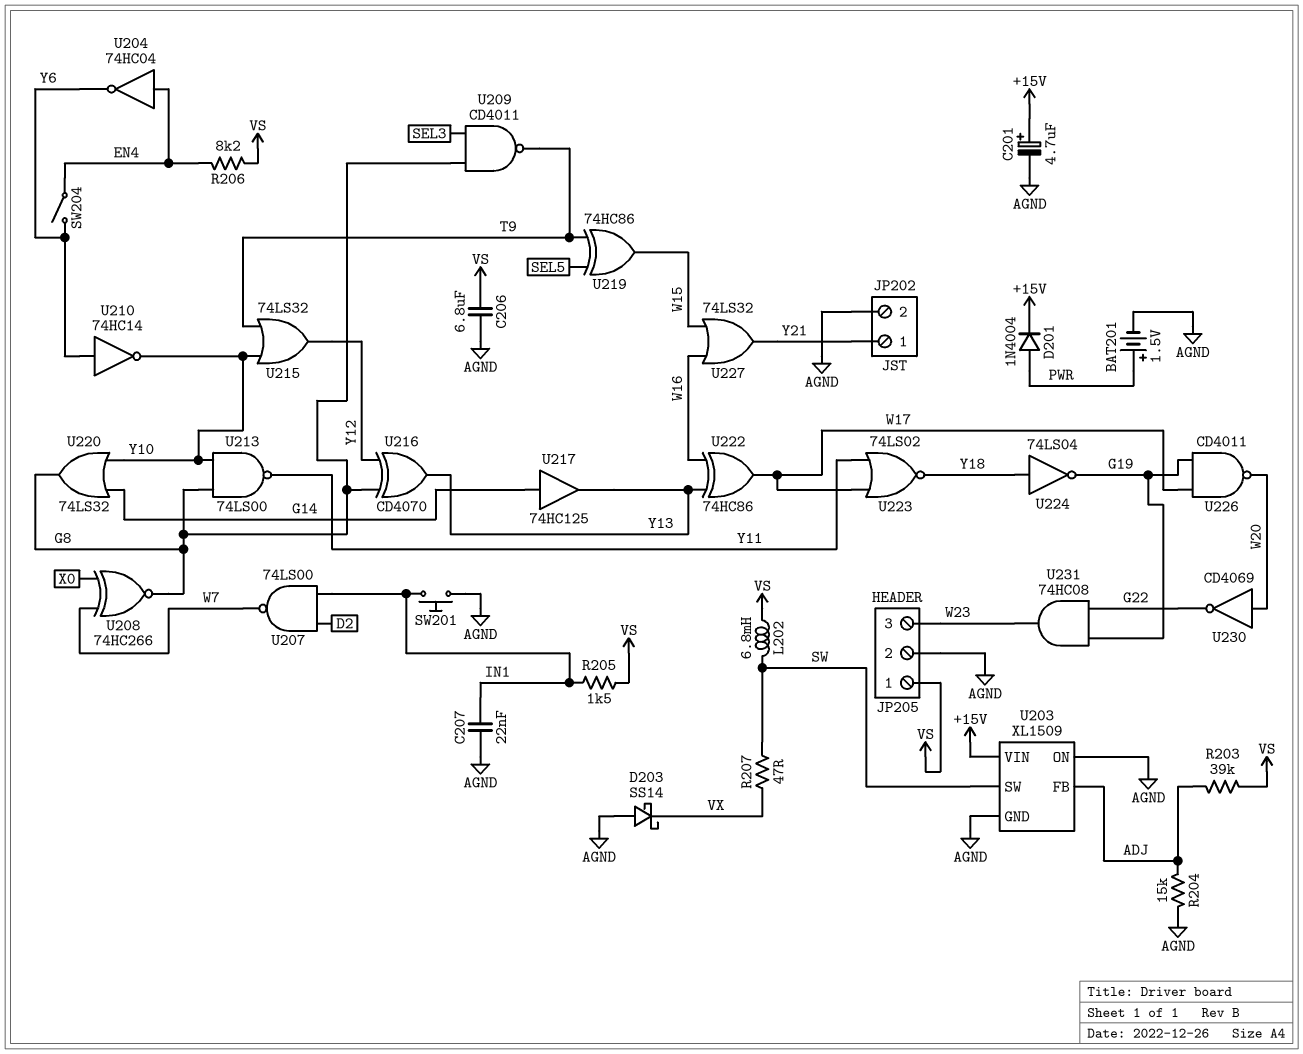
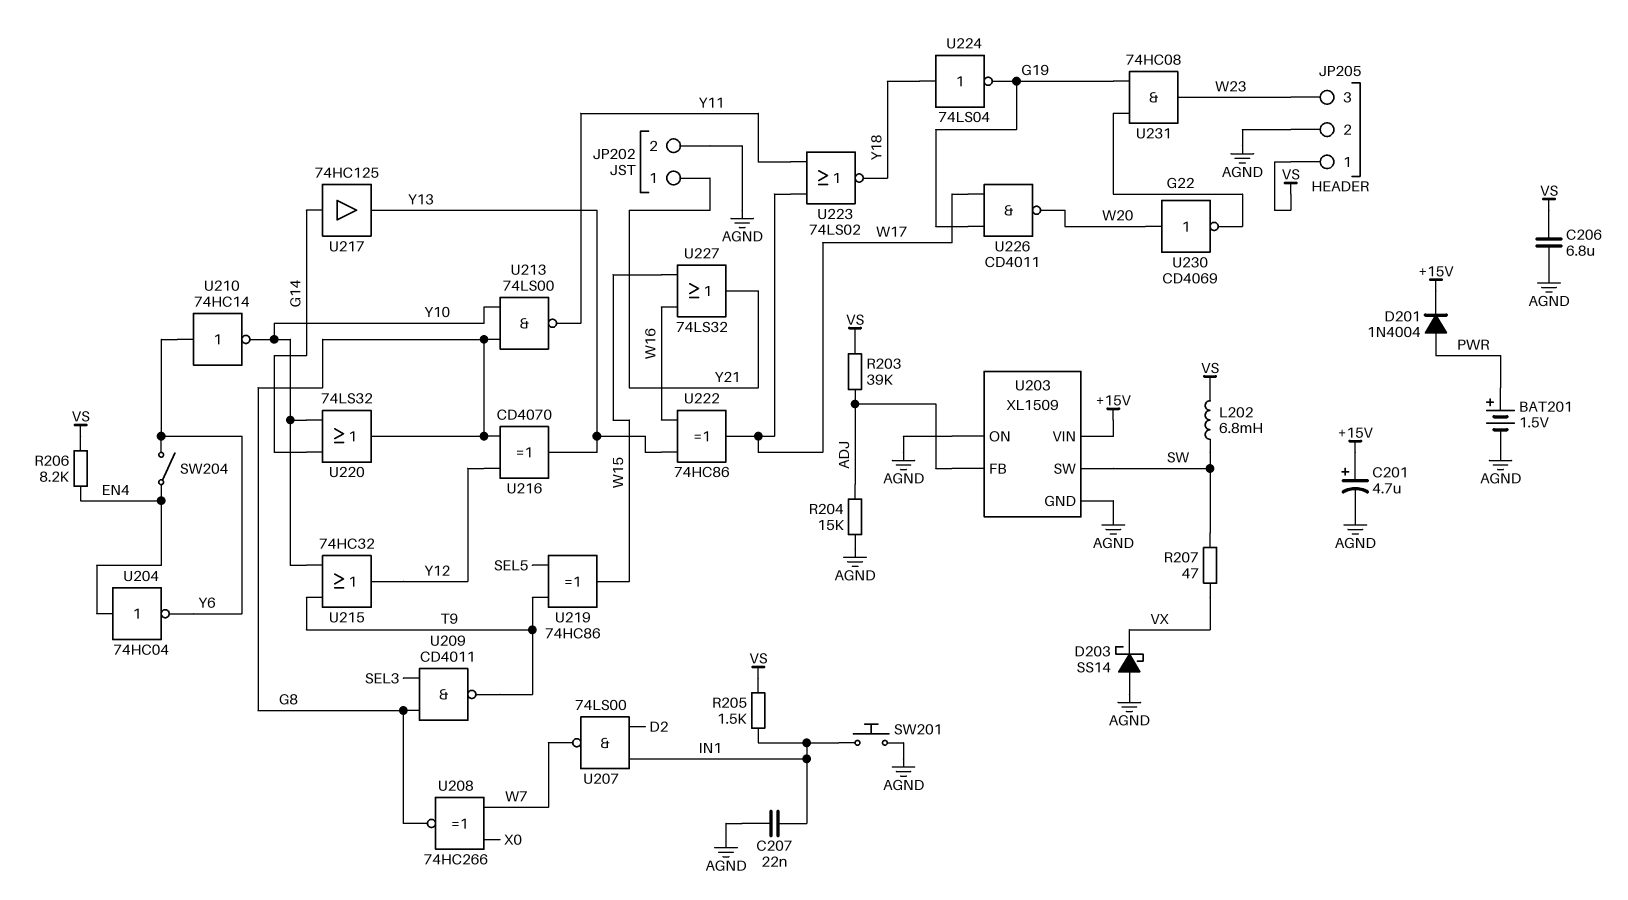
U215: OR 74LS32 (in T9, in Y10, out Y12) -> OR 74HC32 (in T9, in Y10, out Y12)

